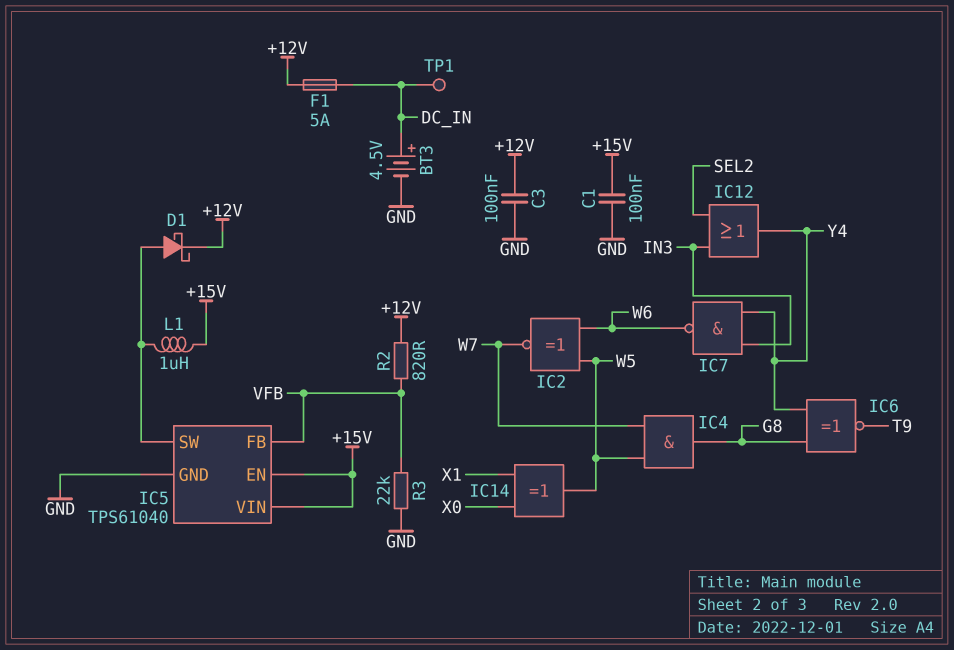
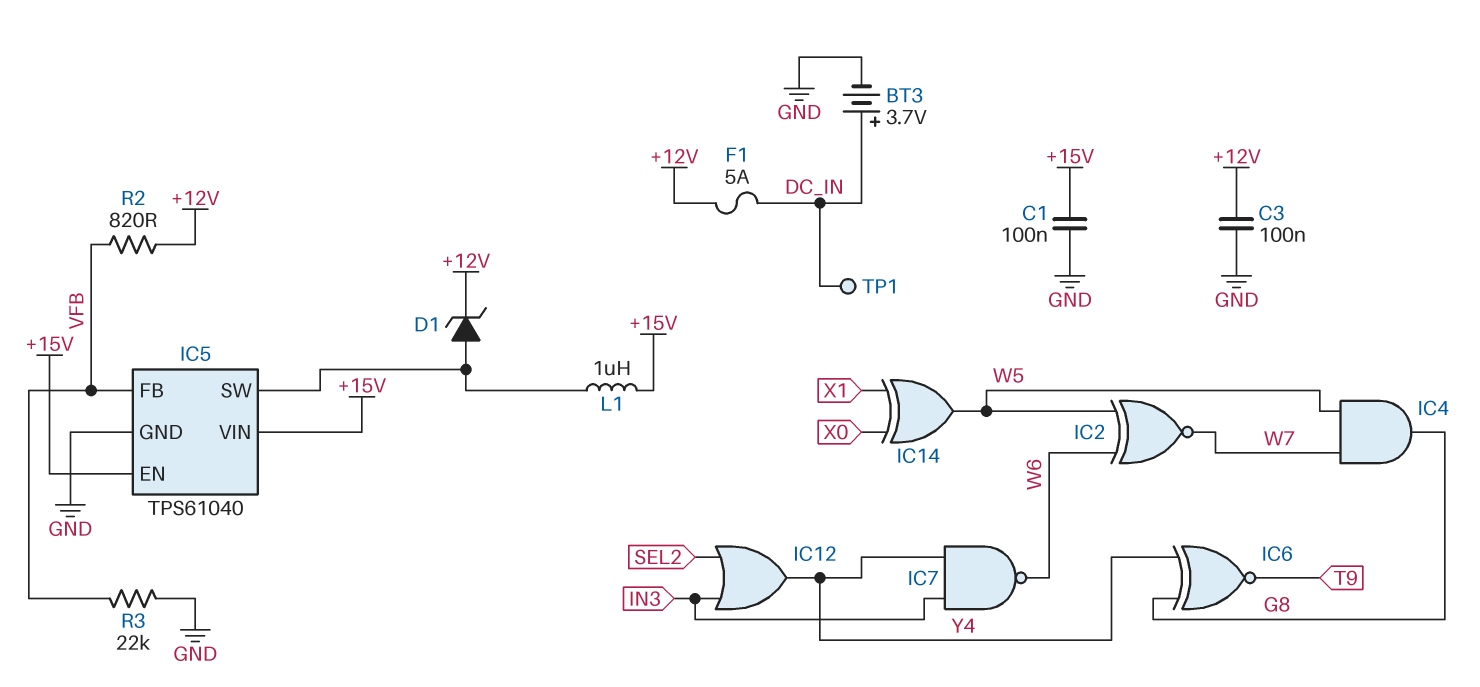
BT3: 4.5V (plus DC_IN, minus GND) -> 3.7V (plus DC_IN, minus GND)
D1: schottky (A IC5/SW, K +12V) -> zener (A IC5/SW, K +12V)

